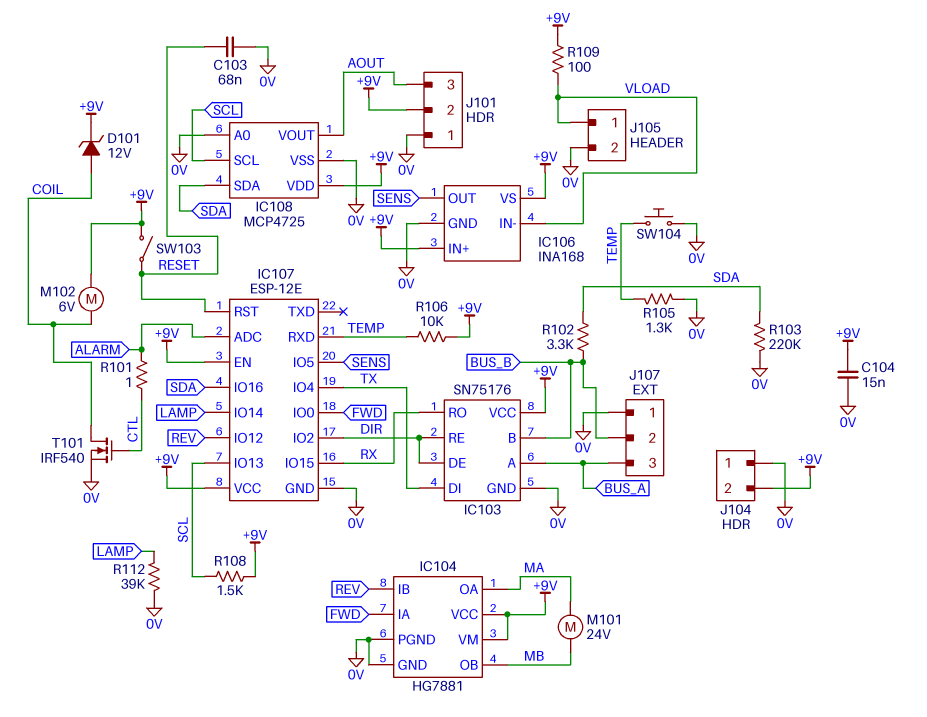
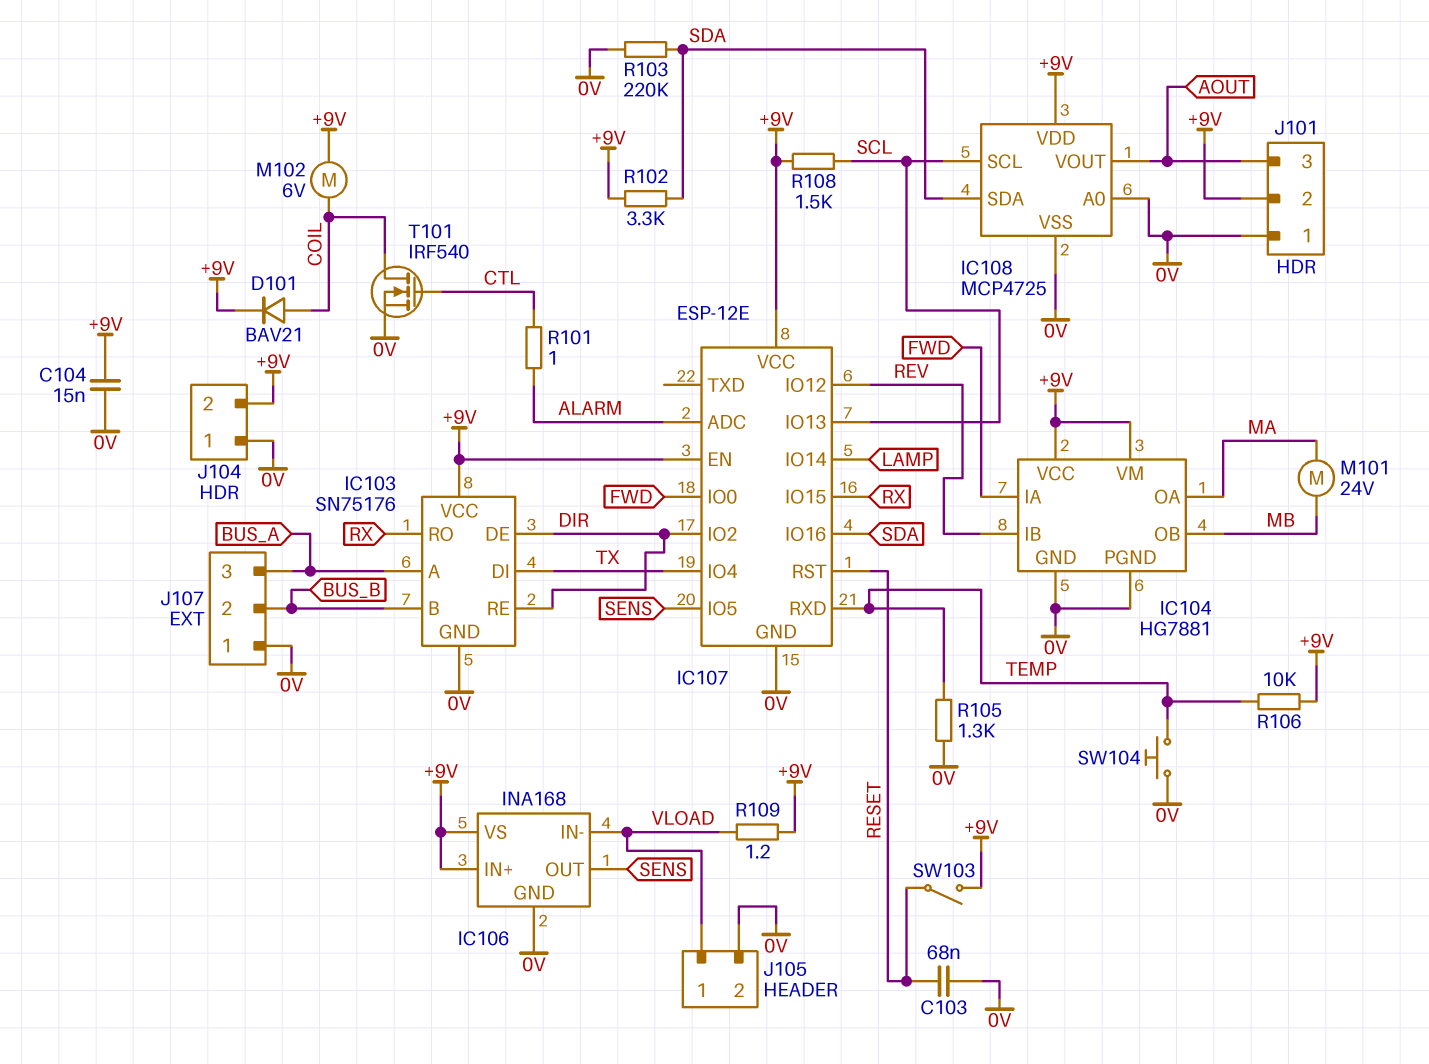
D101: zener 12V (A COIL, K +9V) -> diode BAV21 (A COIL, K +9V)
R102: 3.3k (BUS_B, SDA) -> 3.3k (+9V, SDA)
R109: 100 (+9V, VLOAD) -> 1.2 (+9V, VLOAD)
R112: 39k (0V, LAMP) -> none

